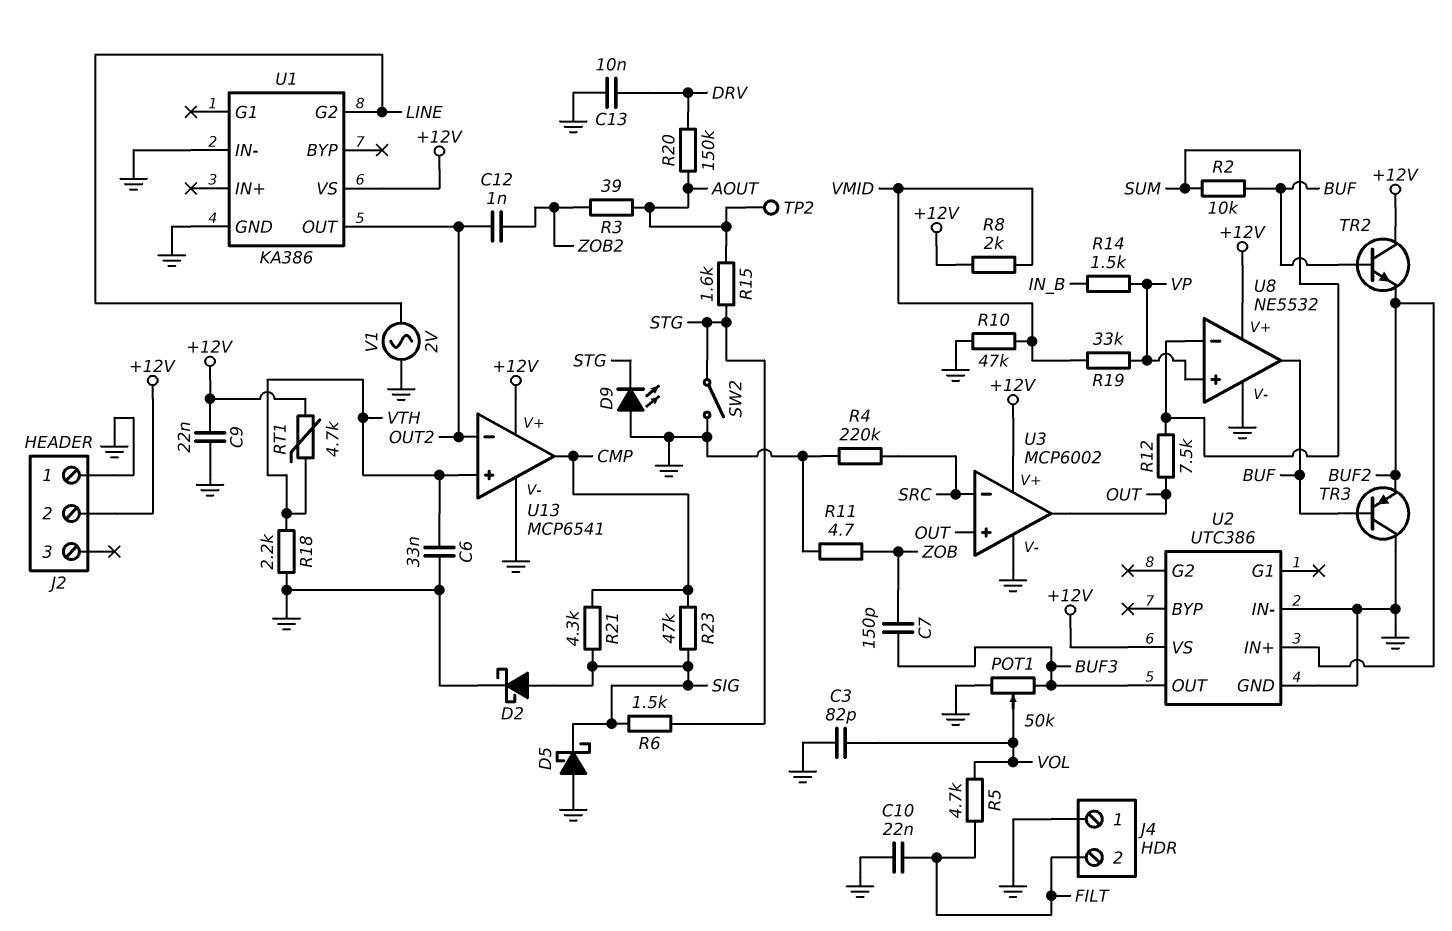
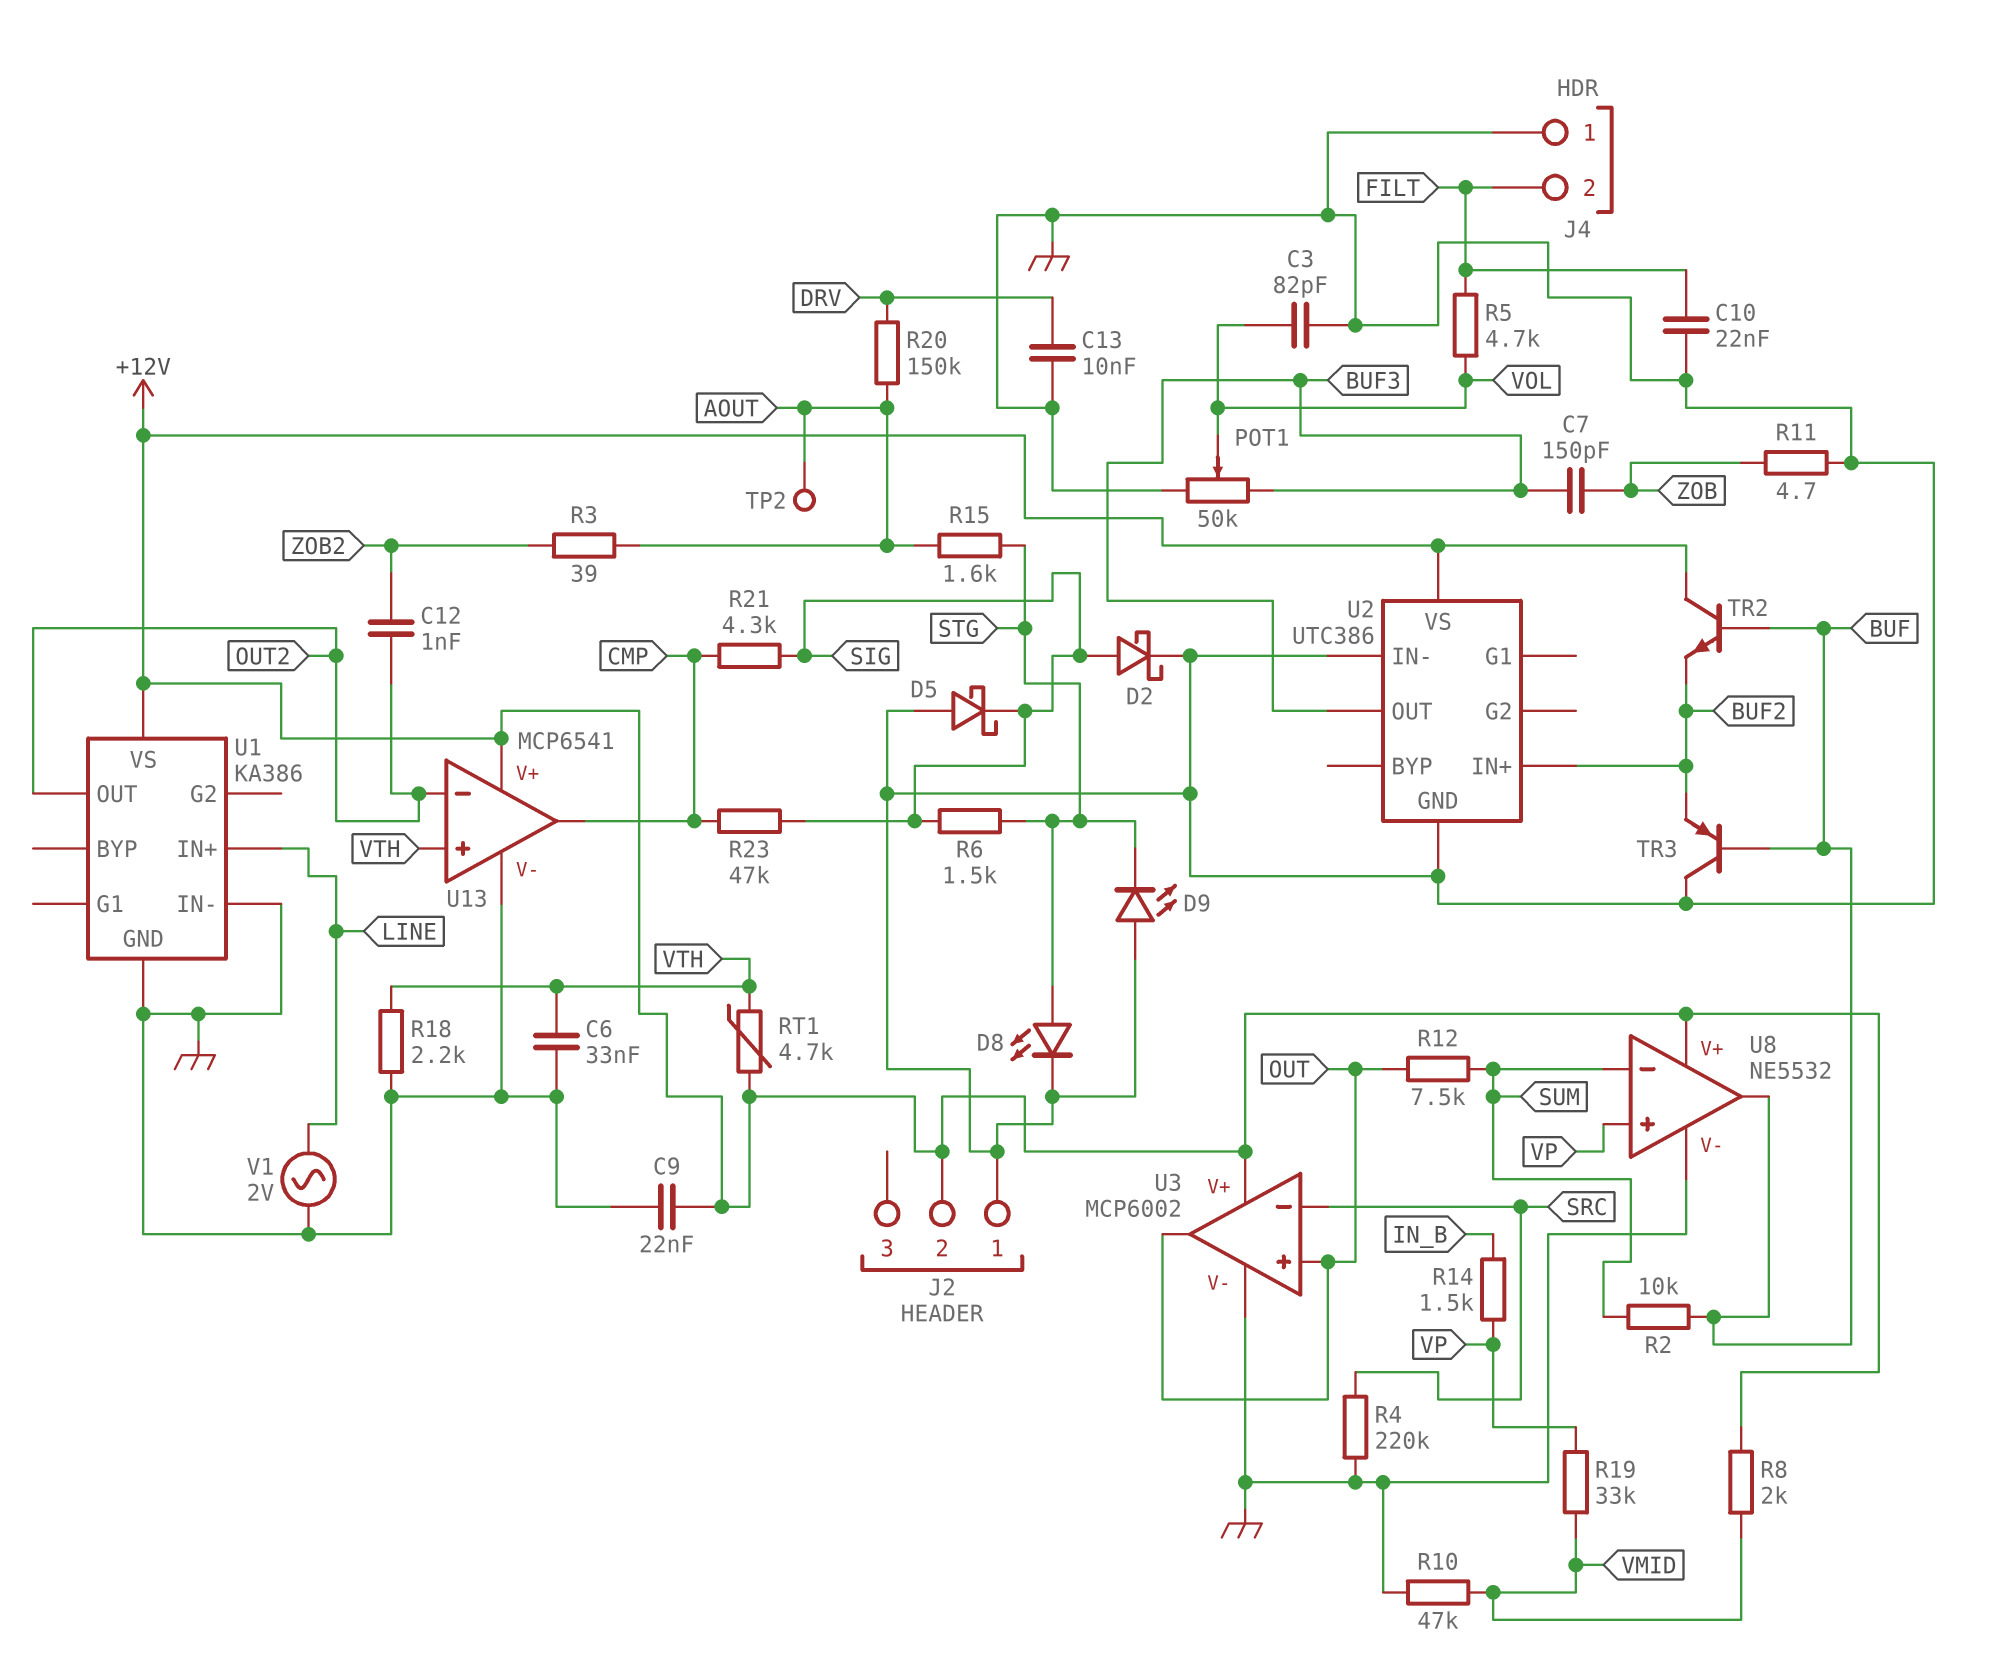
D8: none -> LED (A STG, K GND)
SW2: switch (GND, STG) -> none
U1 pin G2: LINE -> none
U1 pin IN+: none -> LINE

